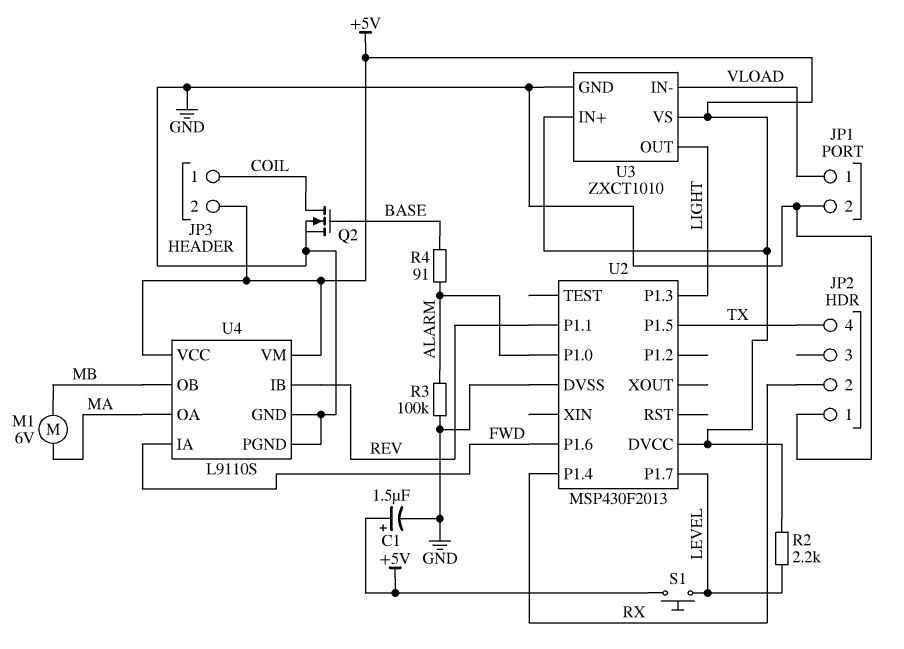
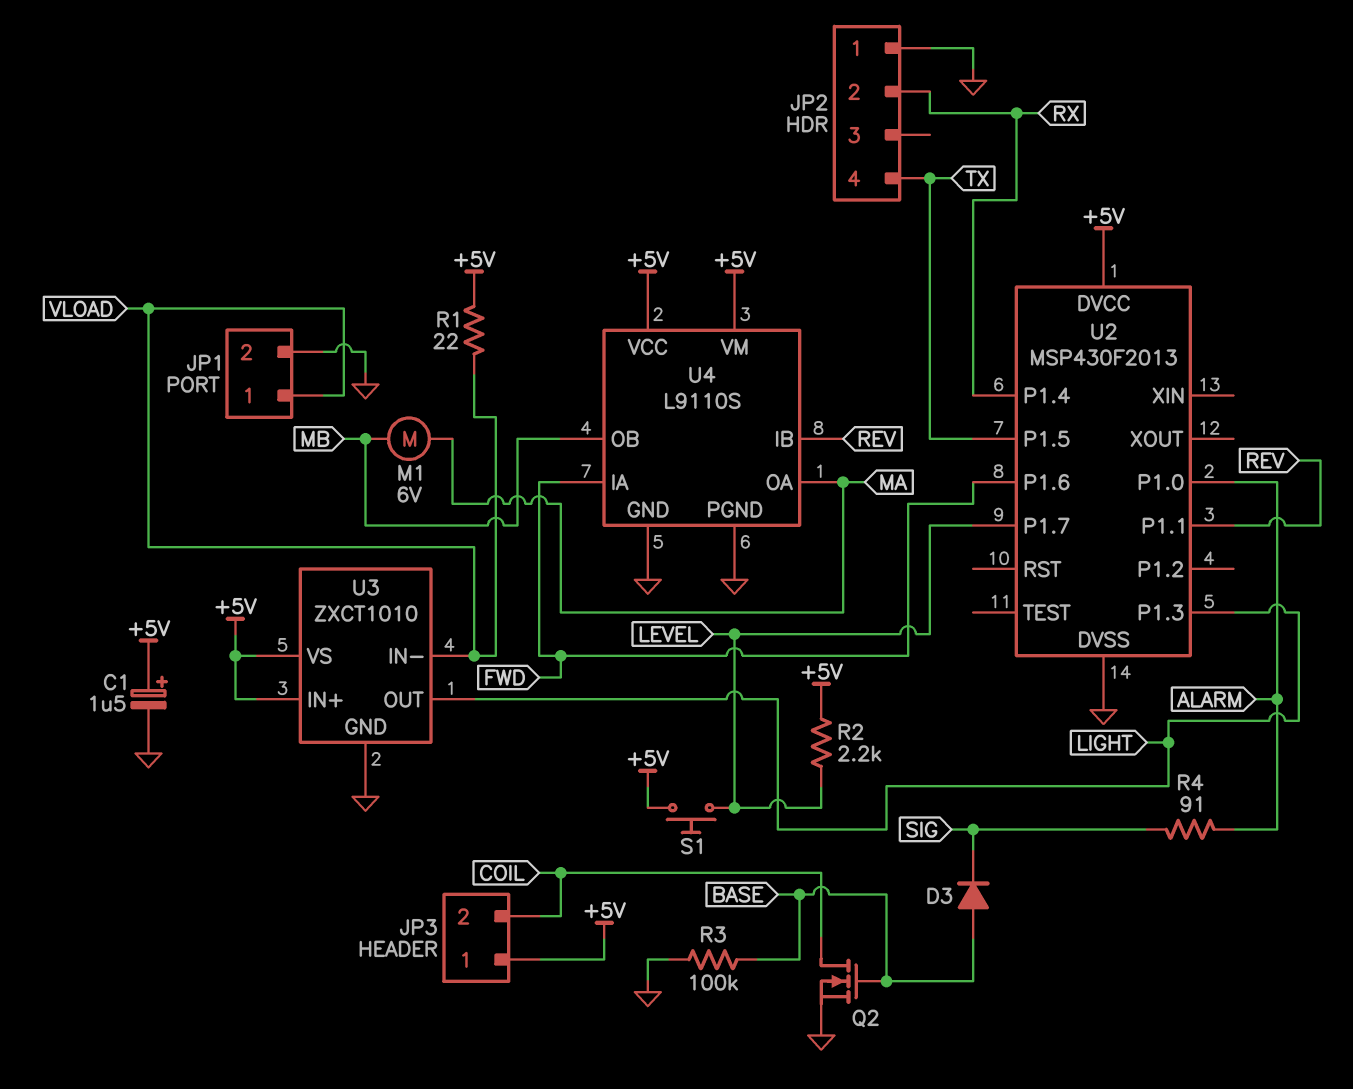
D3: none -> diode (A BASE, K SIG)
JP3 pin 1: COIL -> +5V
JP3 pin 2: +5V -> COIL
R1: none -> 22 (+5V, VLOAD)
R3: 100k (ALARM, GND) -> 100k (BASE, GND)
R4: 91 (ALARM, BASE) -> 91 (ALARM, SIG)

